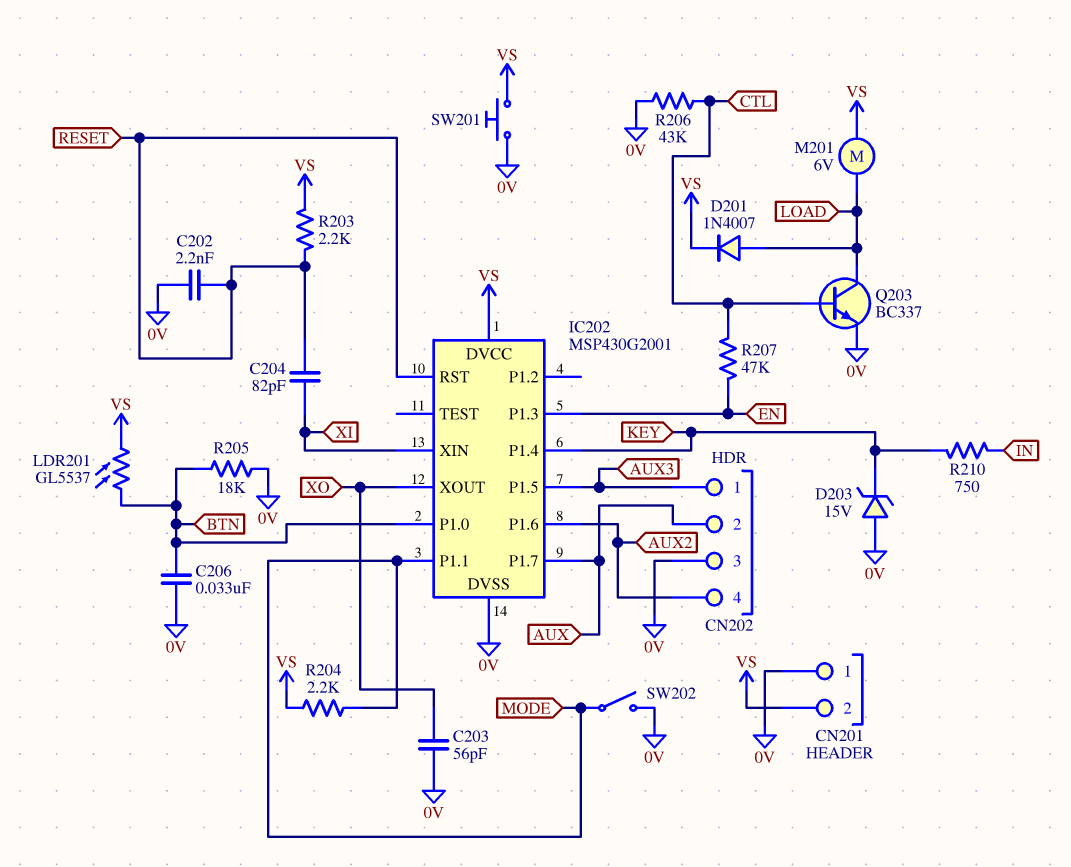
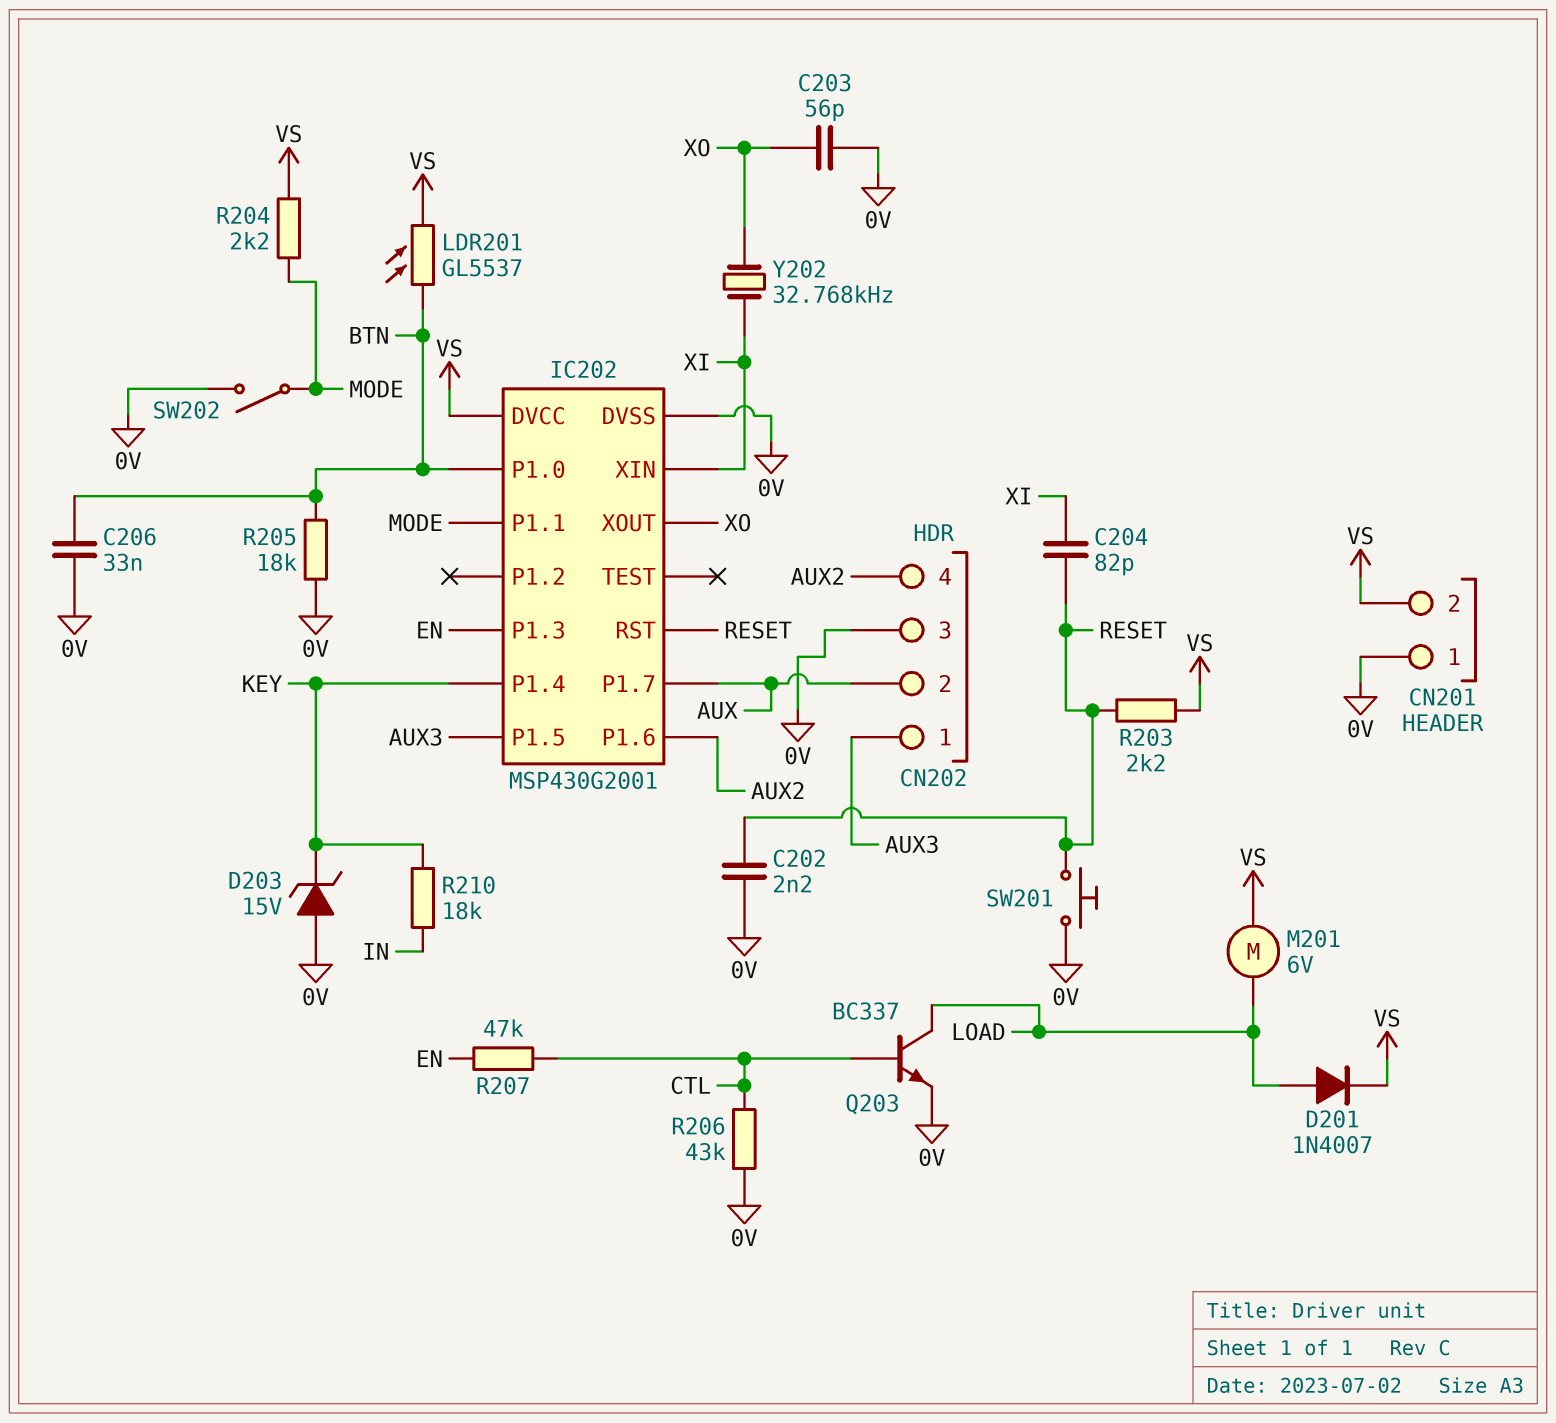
R210: 750 (IN, KEY) -> 18k (IN, KEY)
SW201: button (0V, VS) -> button (0V, RESET)
Y202: none -> 32.768kHz (XI, XO)

